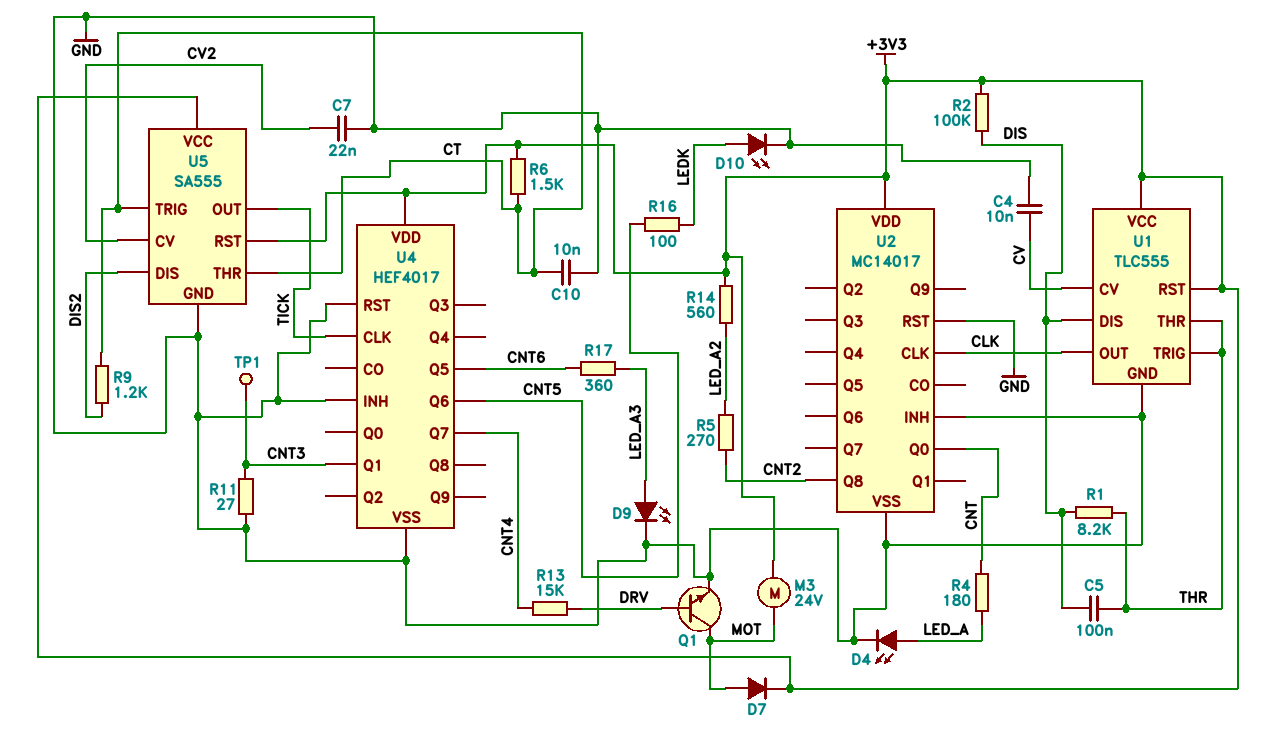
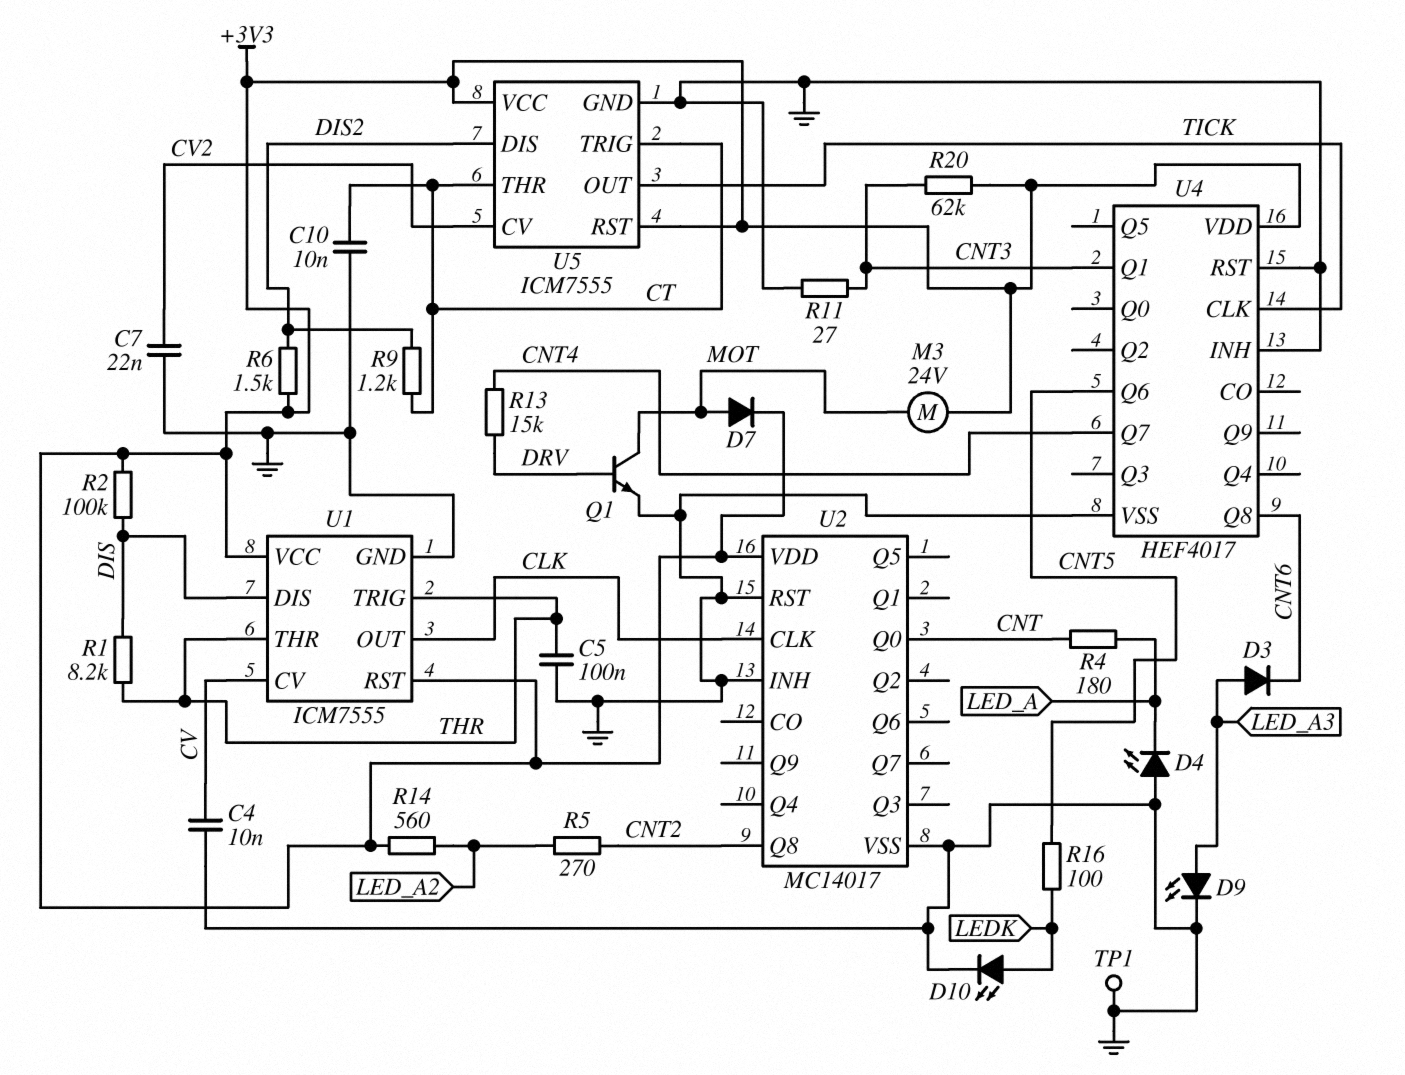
C5: 100nF (DIS, THR) -> 100nF (GND, THR)
D3: none -> diode (A LED_A3, K CNT6)
D4: LED (A LED_A, K GND) -> LED (A GND, K LED_A)
R6: 1.5k (+3V3, CT) -> 1.5k (+3V3, DIS2)
R17: 360 (CNT6, LED_A3) -> none
R20: none -> 62k (+3V3, CNT3)
TP1: test point (CNT3) -> test point (GND)
U1: TLC555 -> ICM7555
U4 pin Q5: CNT6 -> none
U4 pin Q8: none -> CNT6
U5: SA555 -> ICM7555

